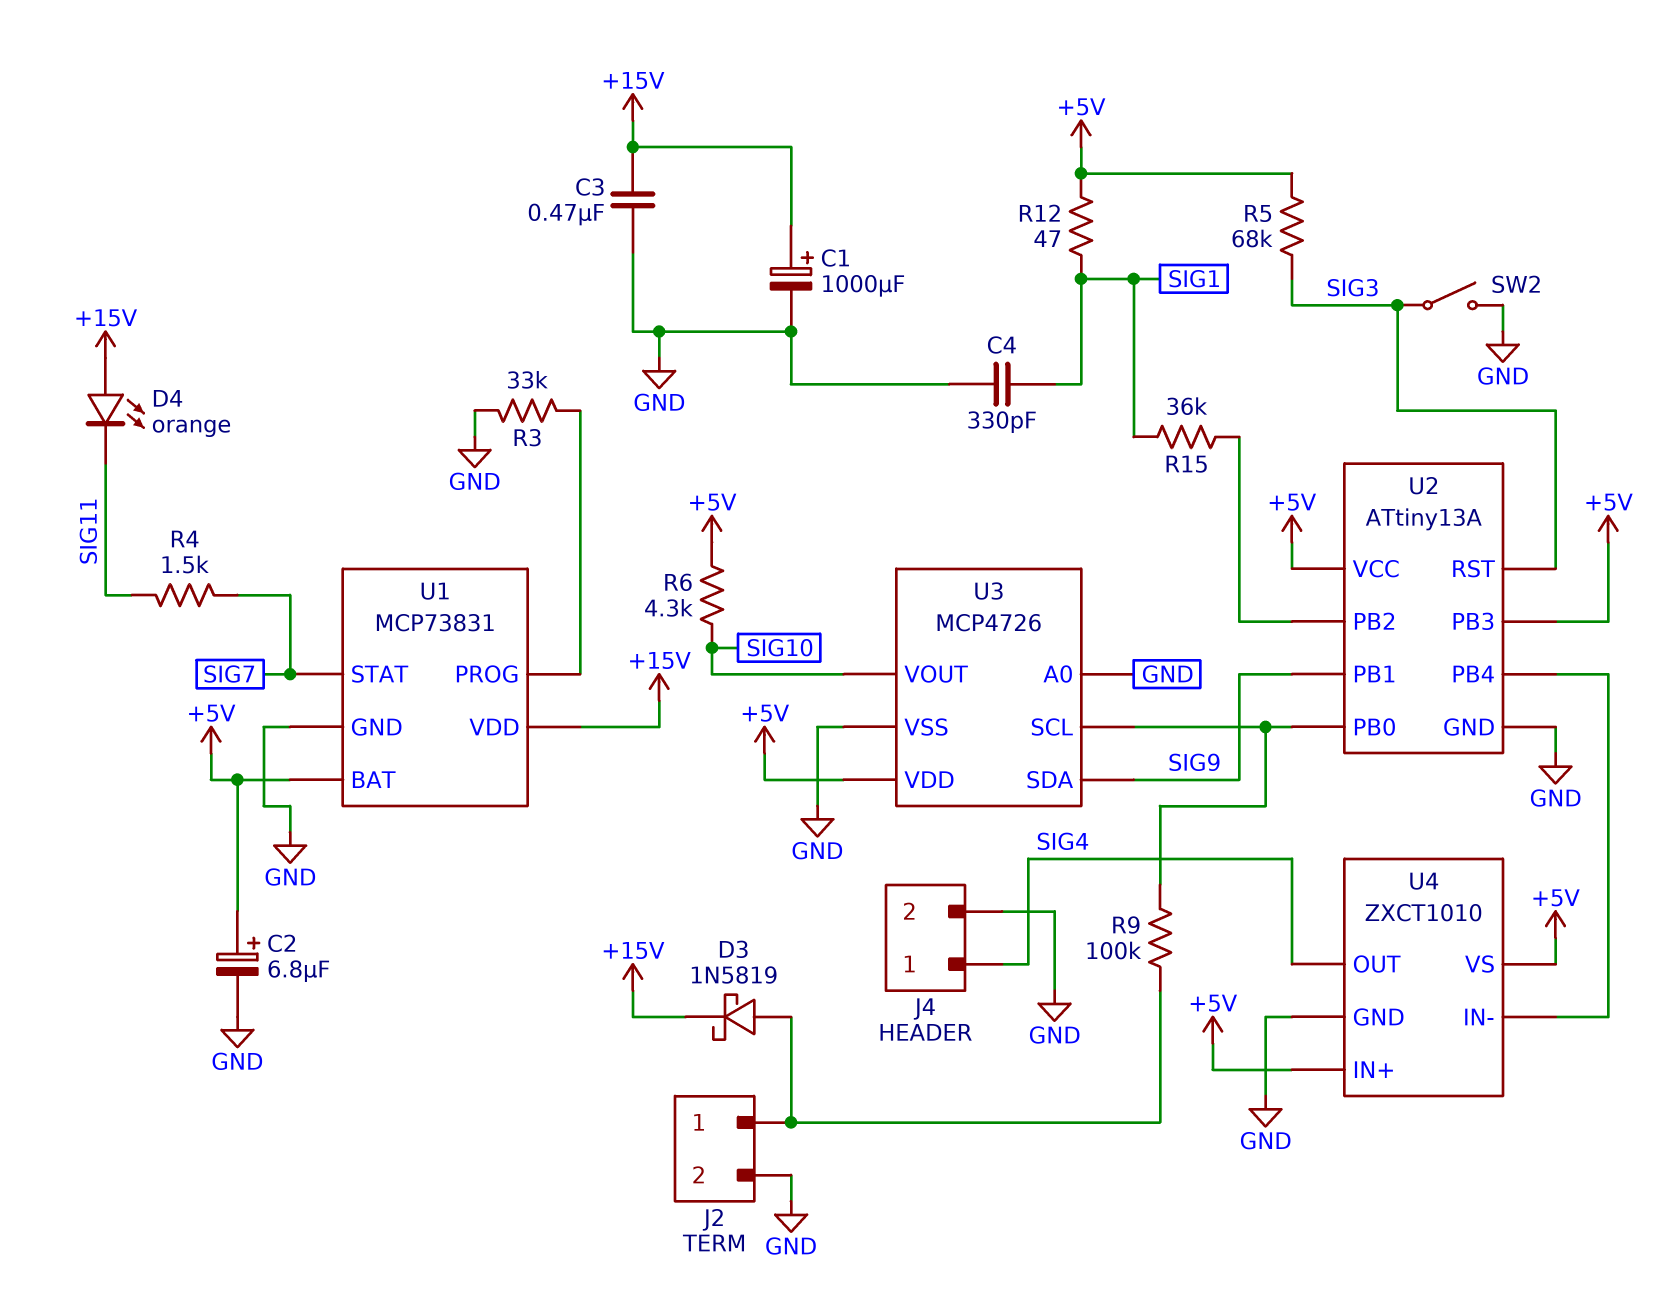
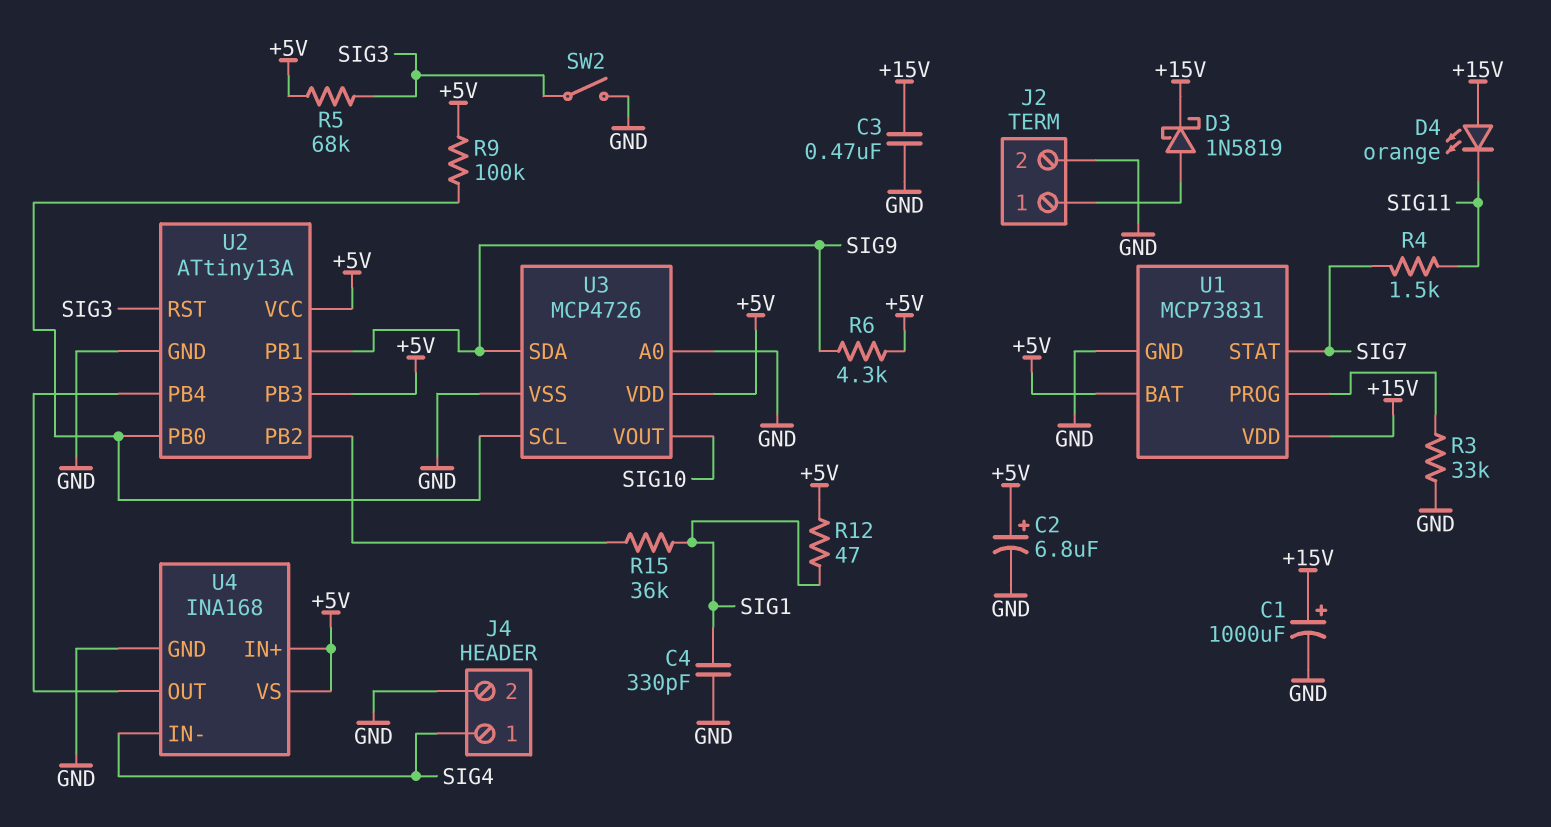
R6: 4.3k (+5V, SIG10) -> 4.3k (+5V, SIG9)
R9: 100k (J2/1, U2/PB0) -> 100k (+5V, U2/PB0)
U4: ZXCT1010 -> INA168
U4 pin IN-: U2/PB4 -> SIG4
U4 pin OUT: SIG4 -> U2/PB4

